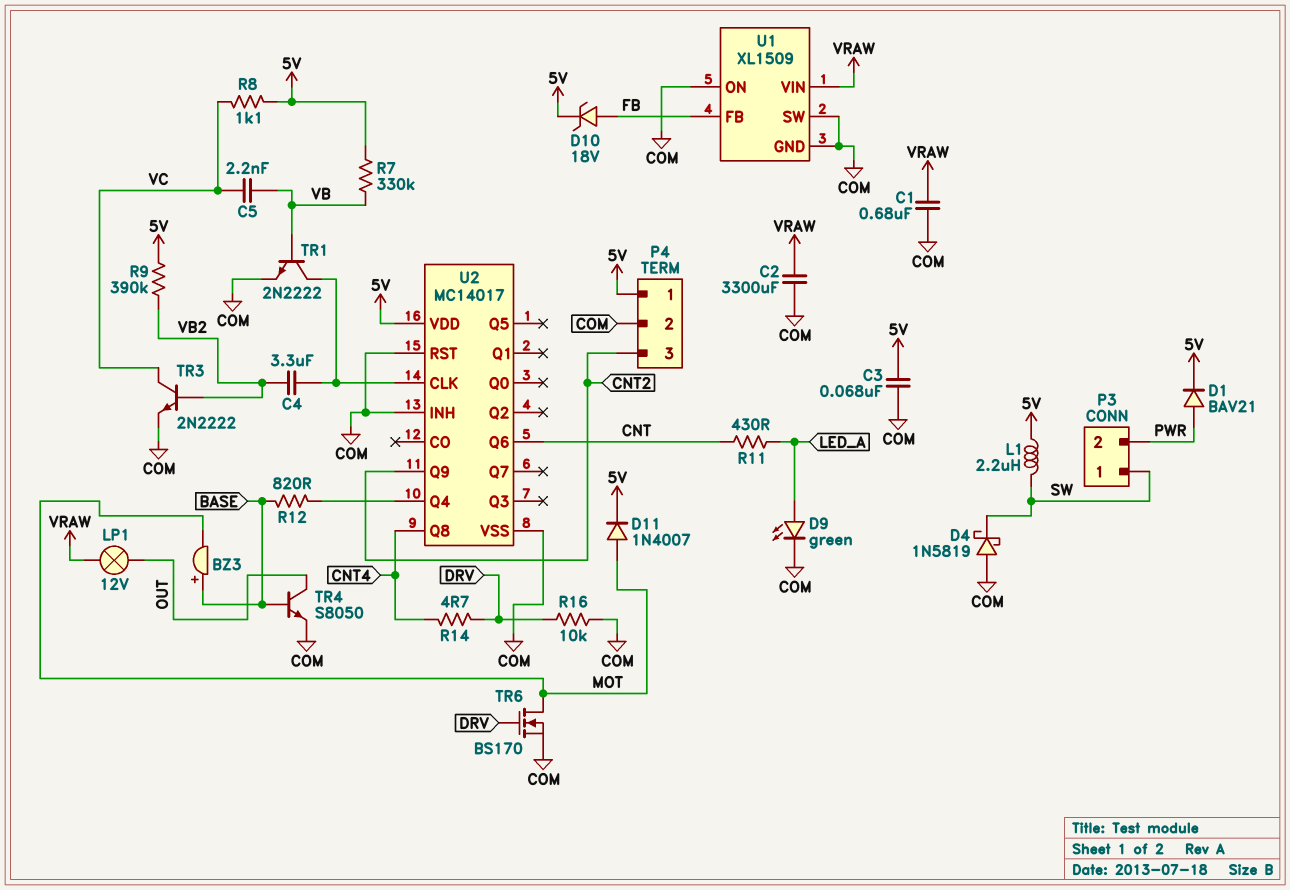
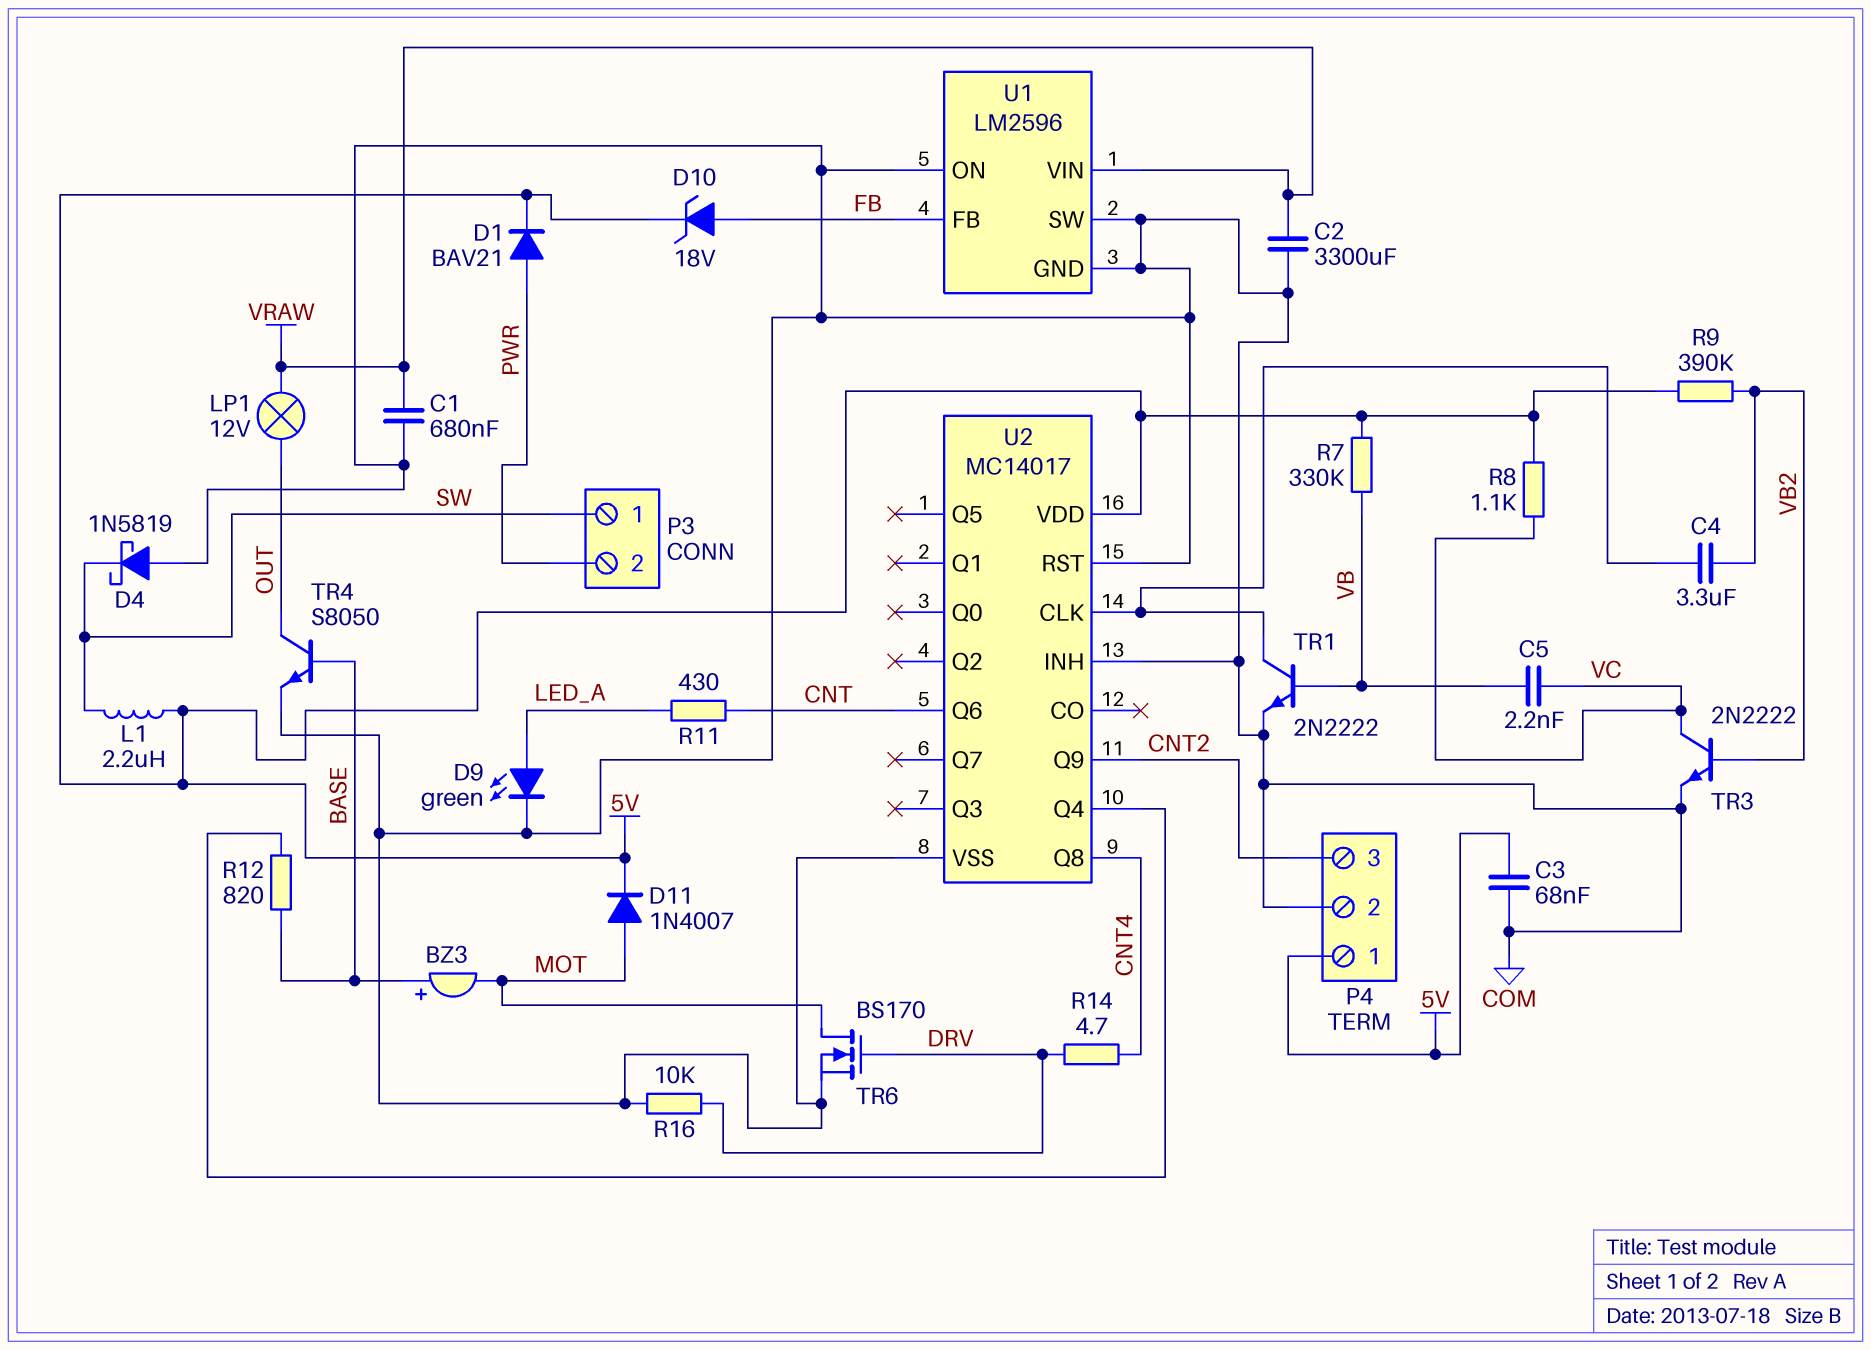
U1: XL1509 -> LM2596

